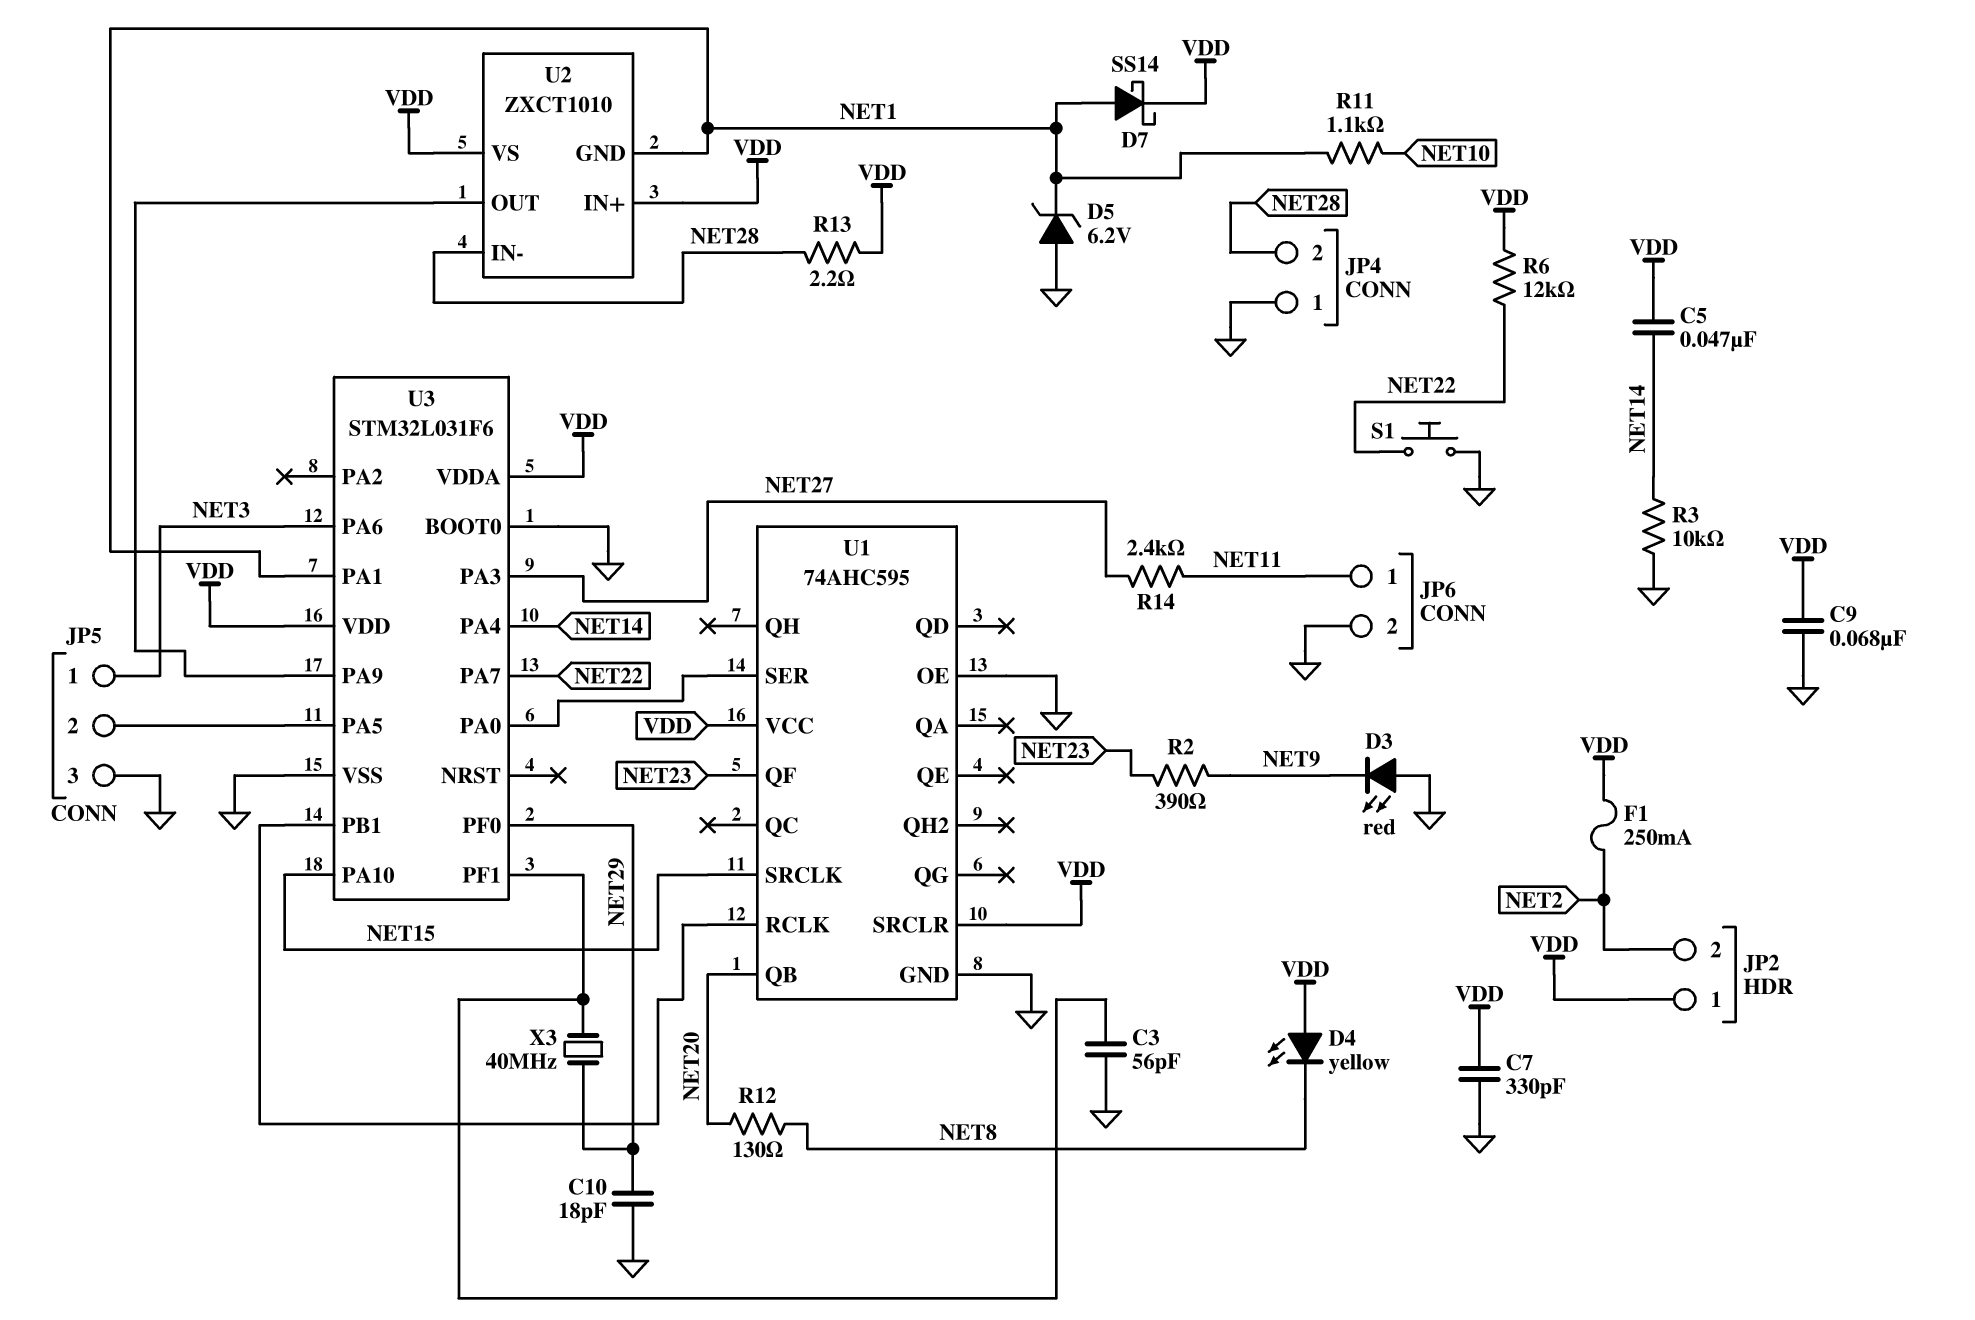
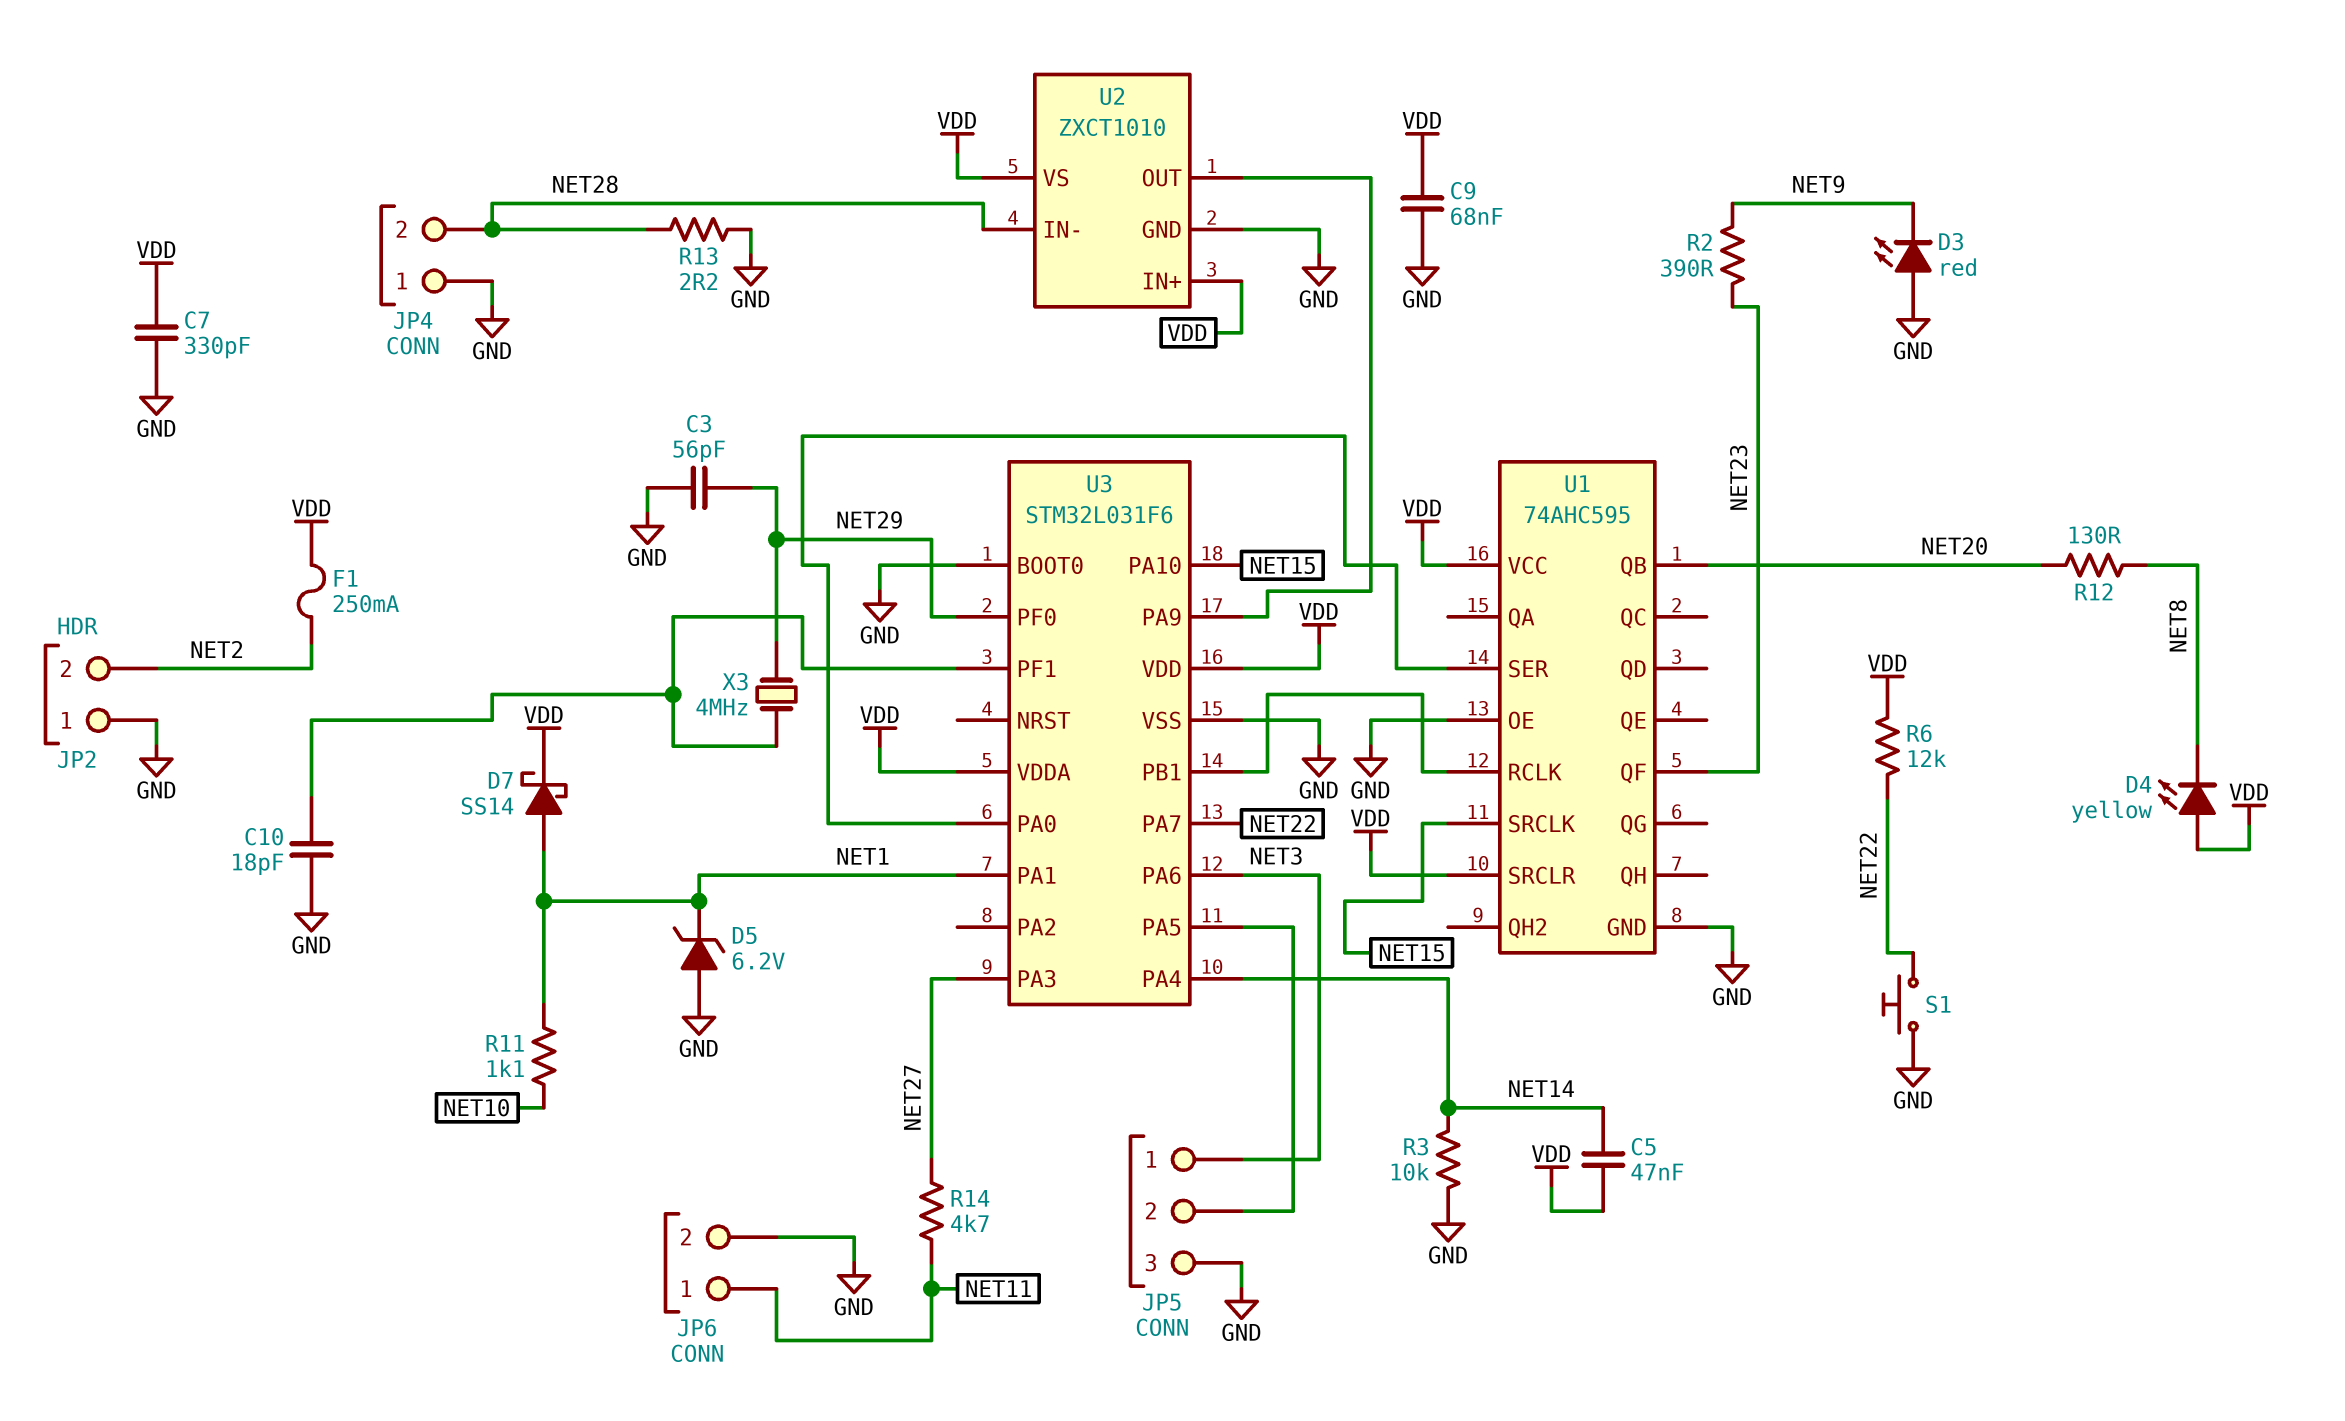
C3: 56pF (GND, U3/PF1) -> 56pF (GND, NET29)
C10: 18pF (GND, NET29) -> 18pF (GND, U3/PF1)
JP2 pin 1: VDD -> GND
R13: 2.2 (NET28, VDD) -> 2.2 (GND, NET28)
R14: 2.4k (NET11, NET27) -> 4.7k (NET11, NET27)
U2 pin GND: NET1 -> GND
X3: 40MHz (NET29, U3/PF1) -> 4MHz (NET29, U3/PF1)

